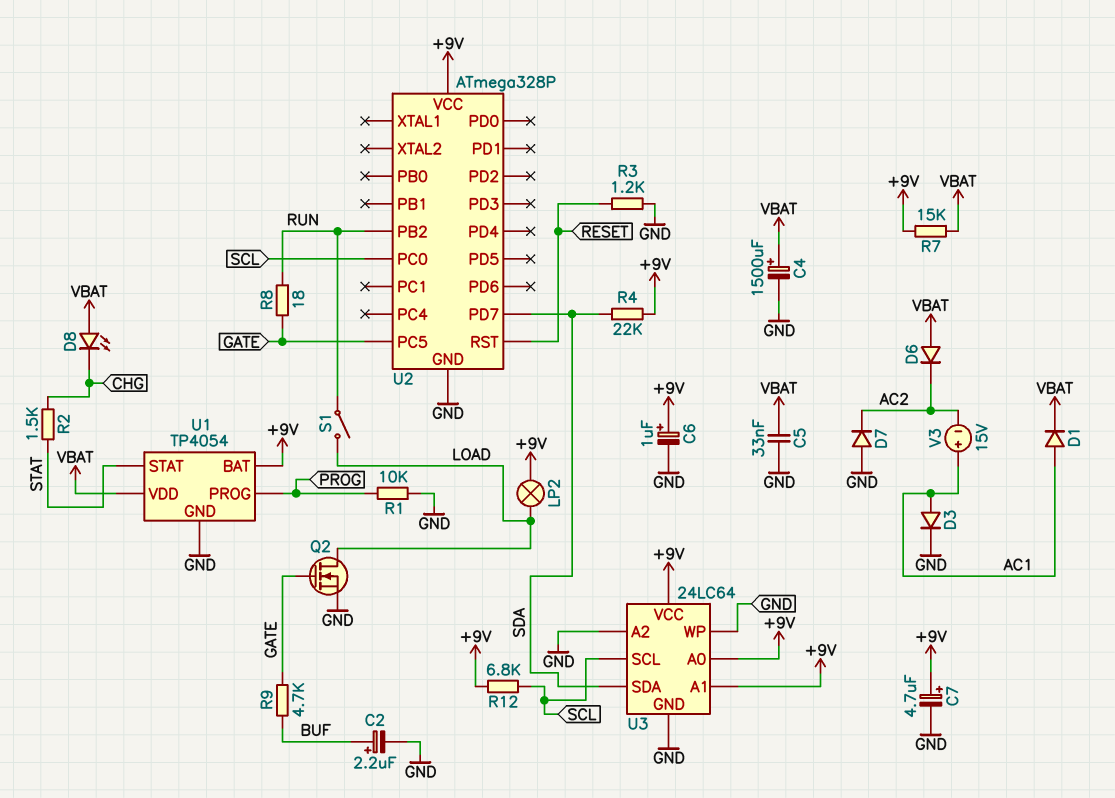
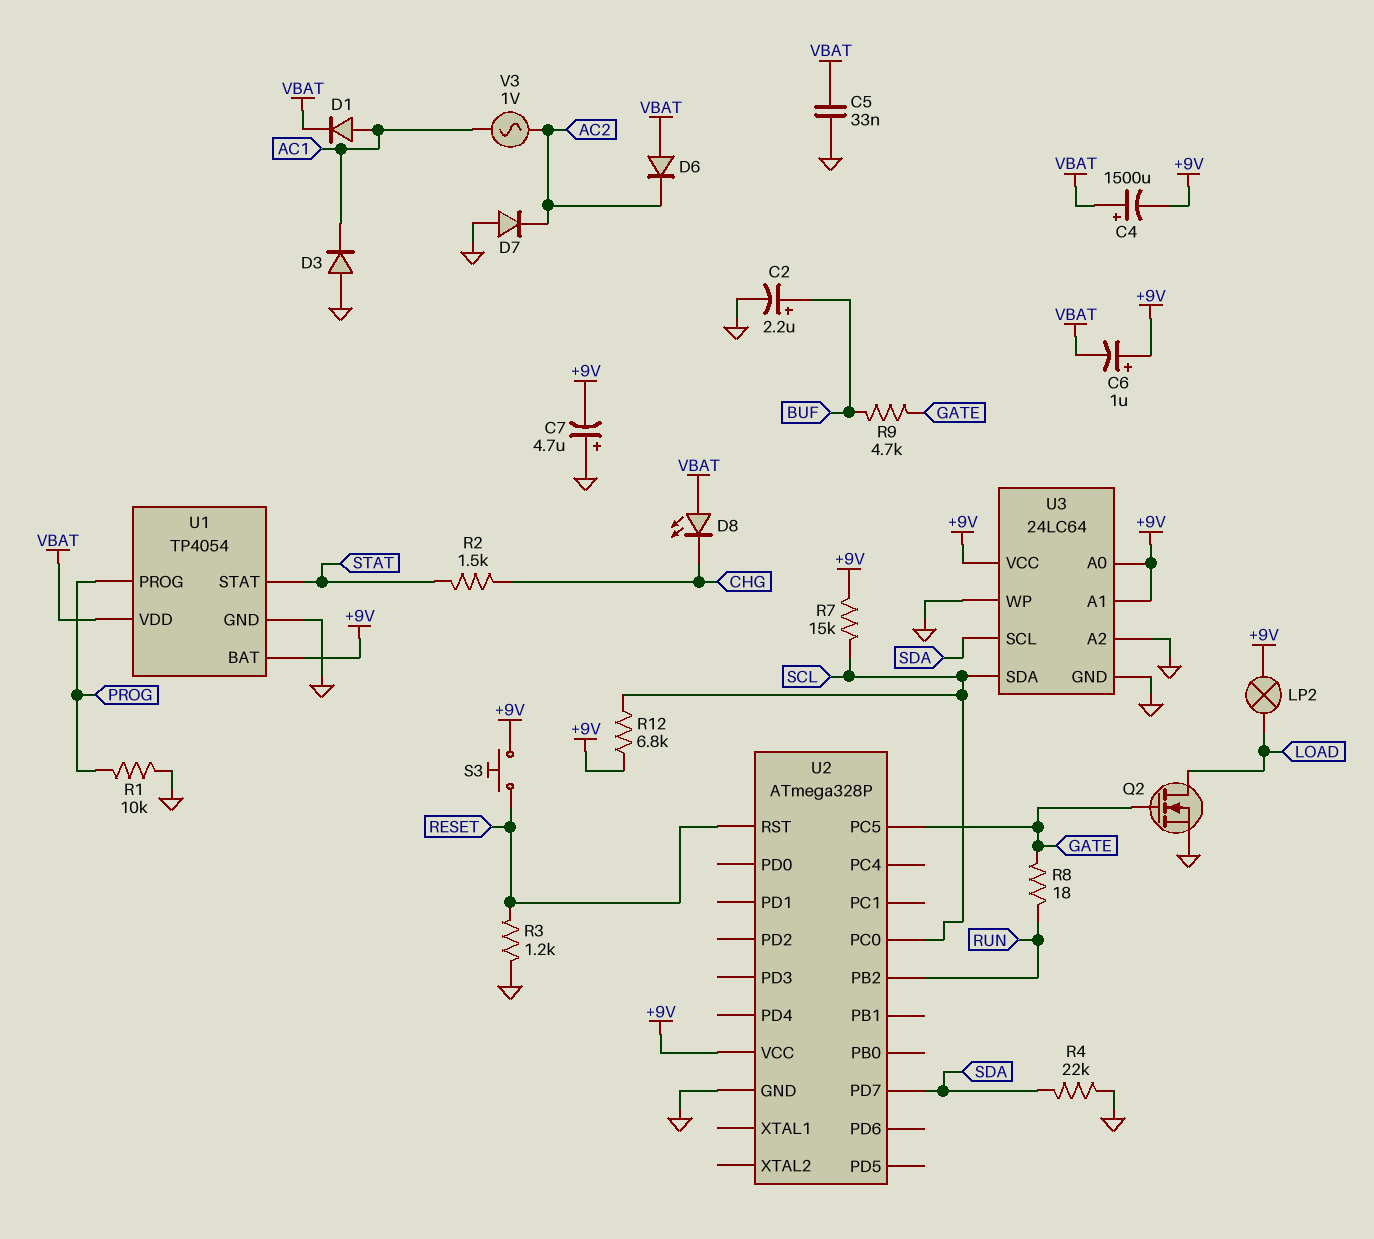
C4: 1500uF (plus VBAT, minus GND) -> 1500uF (plus VBAT, minus +9V)
C6: 1uF (plus +9V, minus GND) -> 1uF (plus +9V, minus VBAT)
C7: 4.7uF (plus +9V, minus GND) -> 4.7uF (plus GND, minus +9V)
D3: diode (A AC1, K GND) -> diode (A GND, K AC1)
R4: 22k (+9V, SDA) -> 22k (GND, SDA)
R7: 15k (+9V, VBAT) -> 15k (+9V, SCL)
S1: switch (LOAD, RUN) -> none
S3: none -> button (+9V, RESET)
U3 pin SCL: SCL -> SDA
U3 pin SDA: SDA -> SCL
V3: 15V (plus AC1, minus AC2) -> AC 1V (AC1, AC2)

